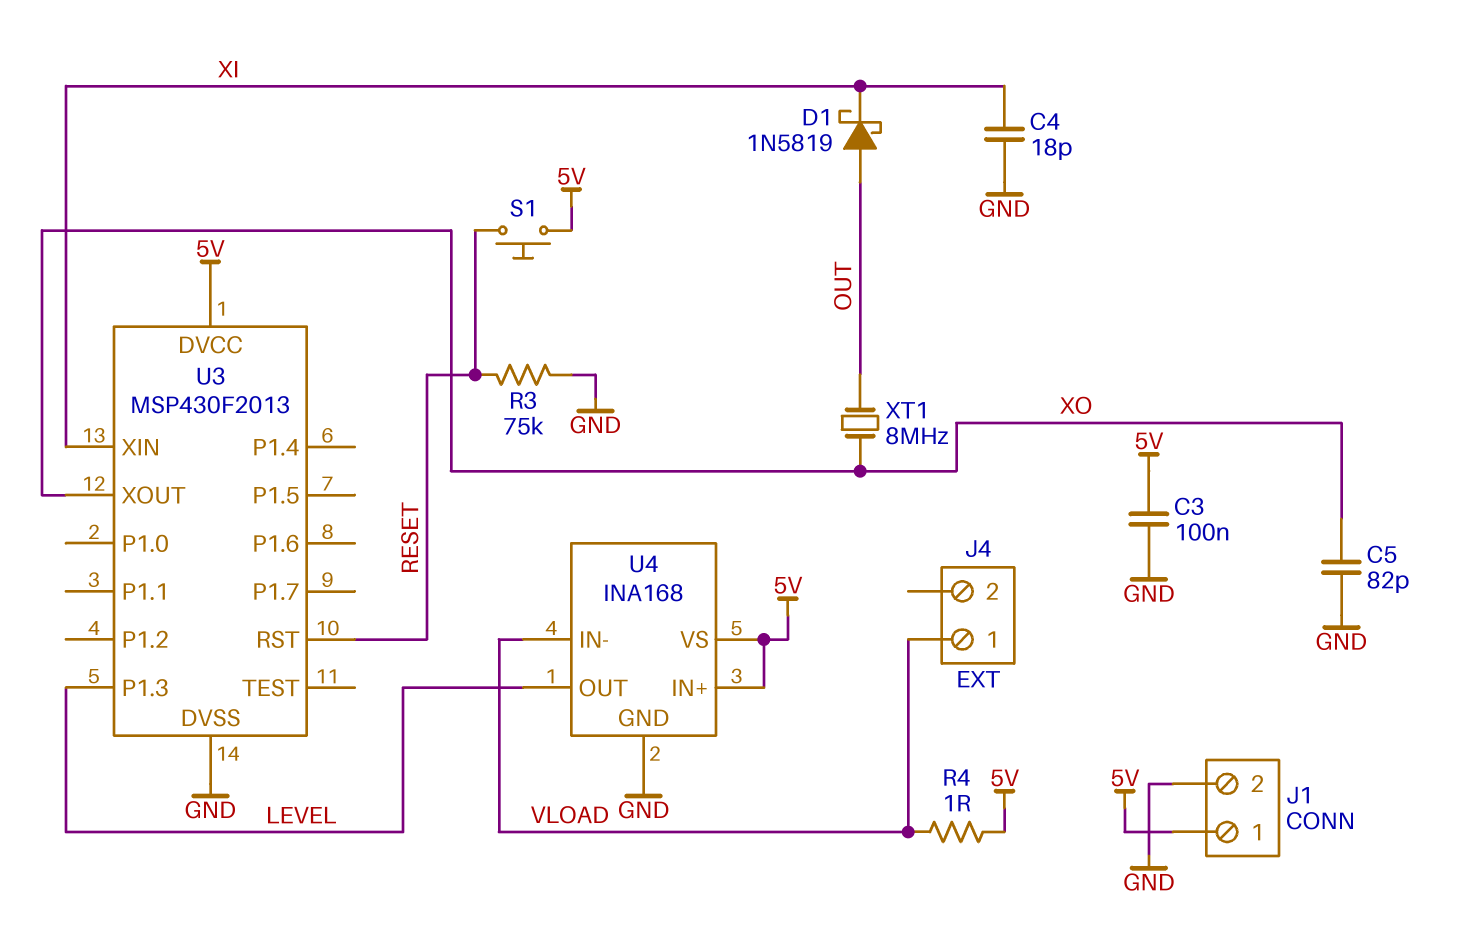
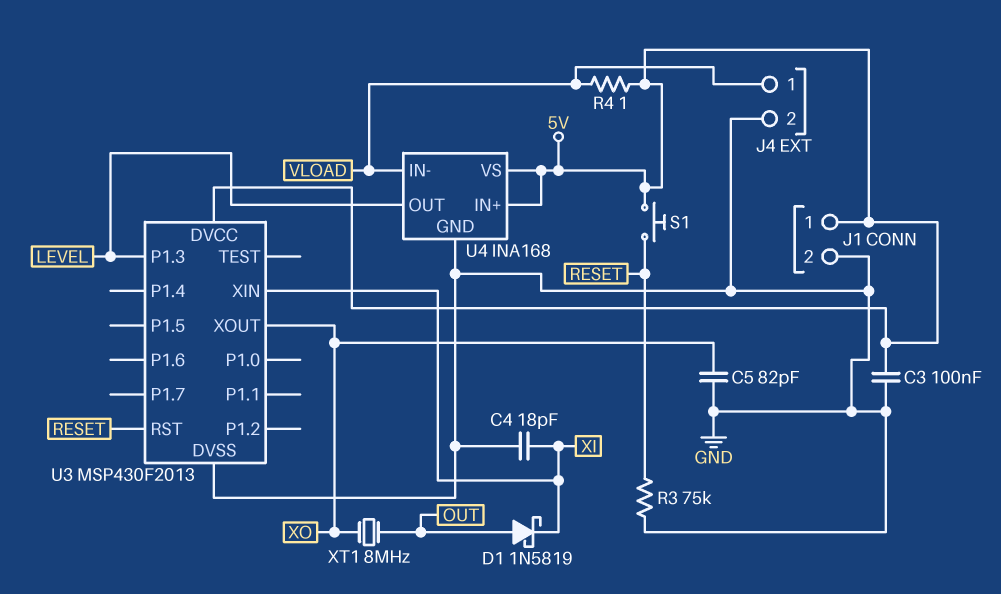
J4 pin 2: none -> GND

